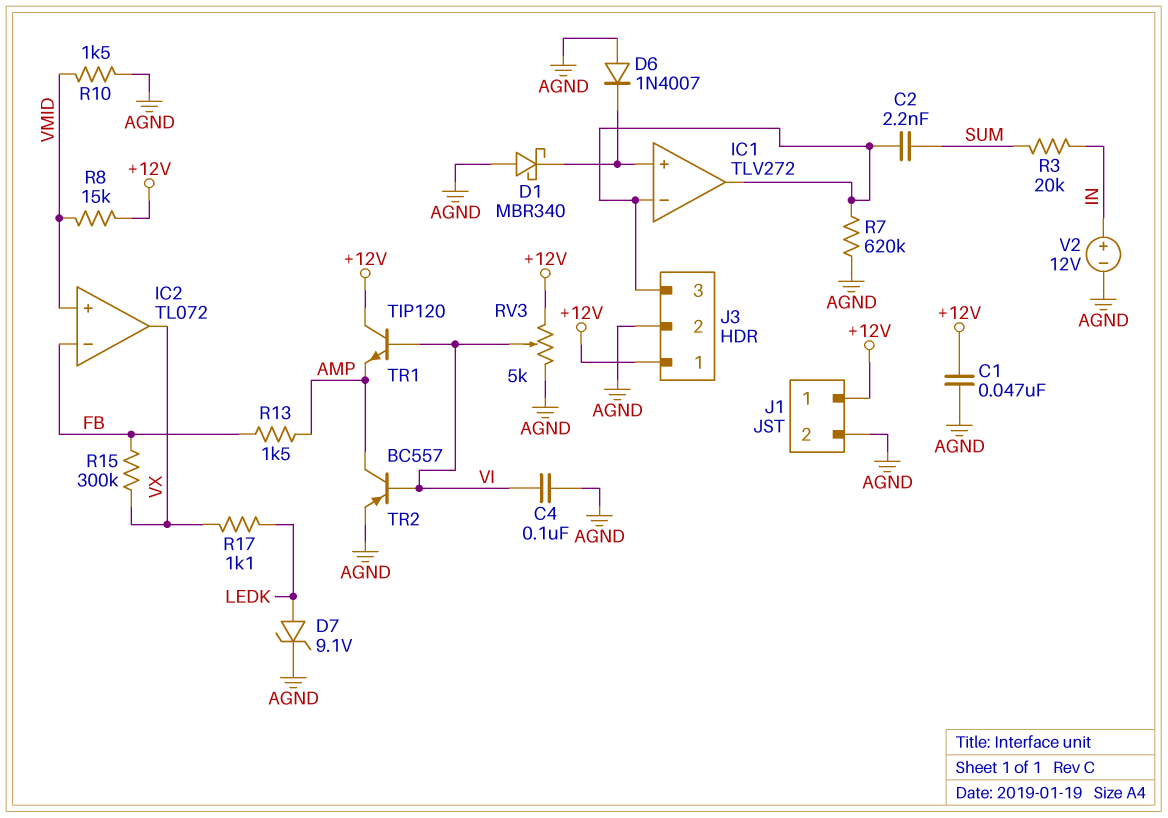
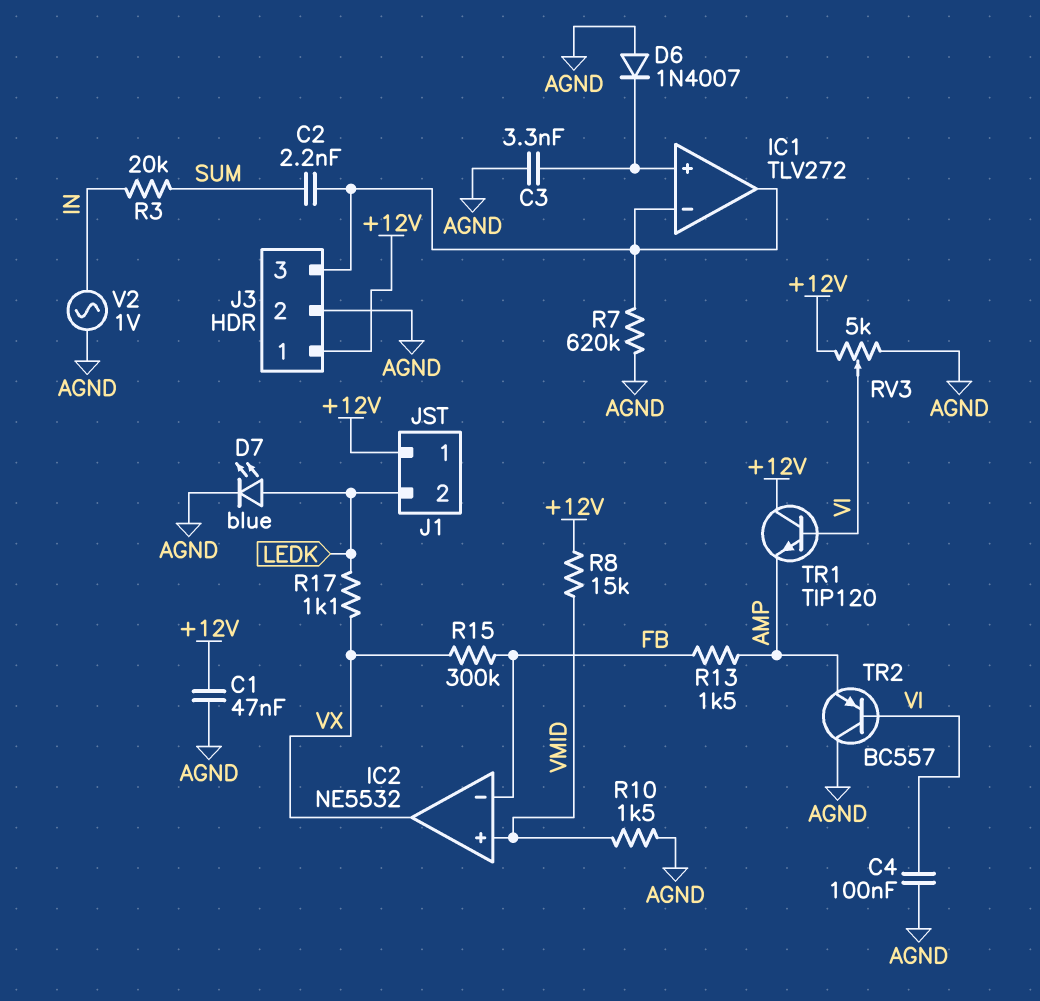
C3: none -> 3.3nF (AGND, IC1/in+)
D1: schottky MBR340 (A AGND, K IC1/in+) -> none
D7: zener 9.1V (A LEDK, K AGND) -> LED blue (A LEDK, K AGND)
IC2: TL072 -> NE5532
J1 pin 2: AGND -> LEDK
TR2: PNP BC557 (B VI, C AMP, E AGND) -> PNP BC557 (B VI, C AGND, E AMP)
V2: 12V (plus IN, minus AGND) -> AC 1V (AGND, IN)

